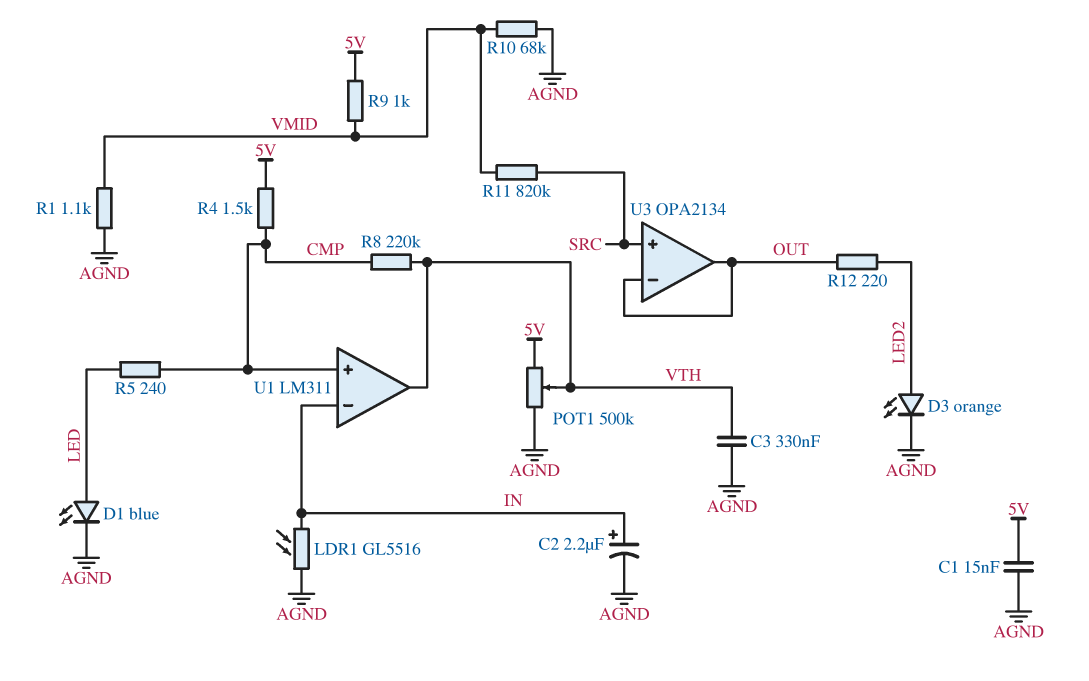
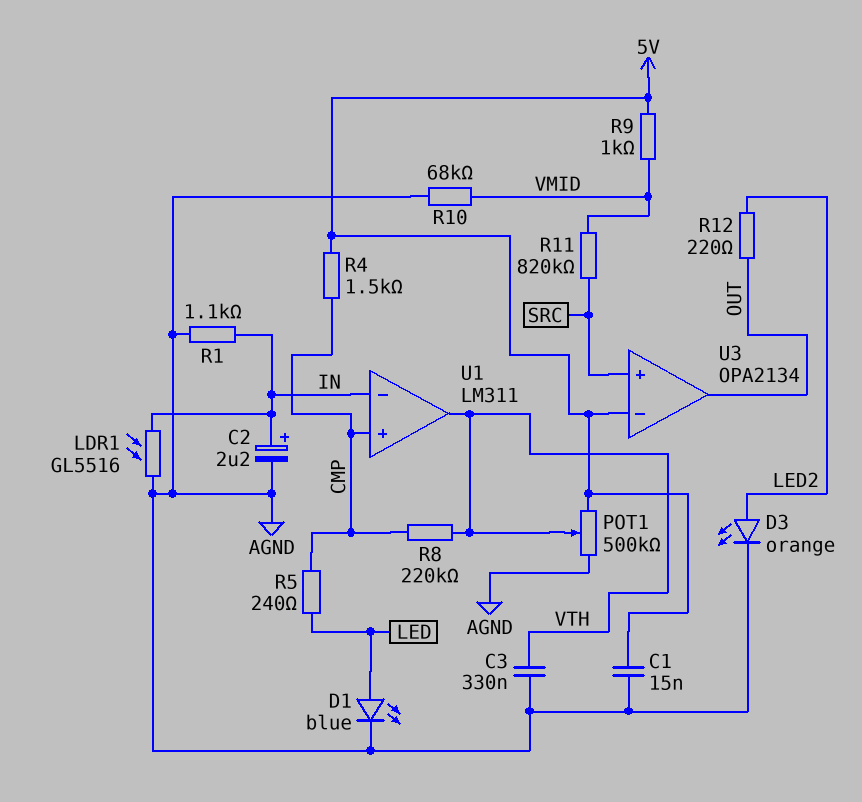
R1: 1.1k (AGND, VMID) -> 1.1k (AGND, IN)
U3 pin in-: OUT -> 5V

